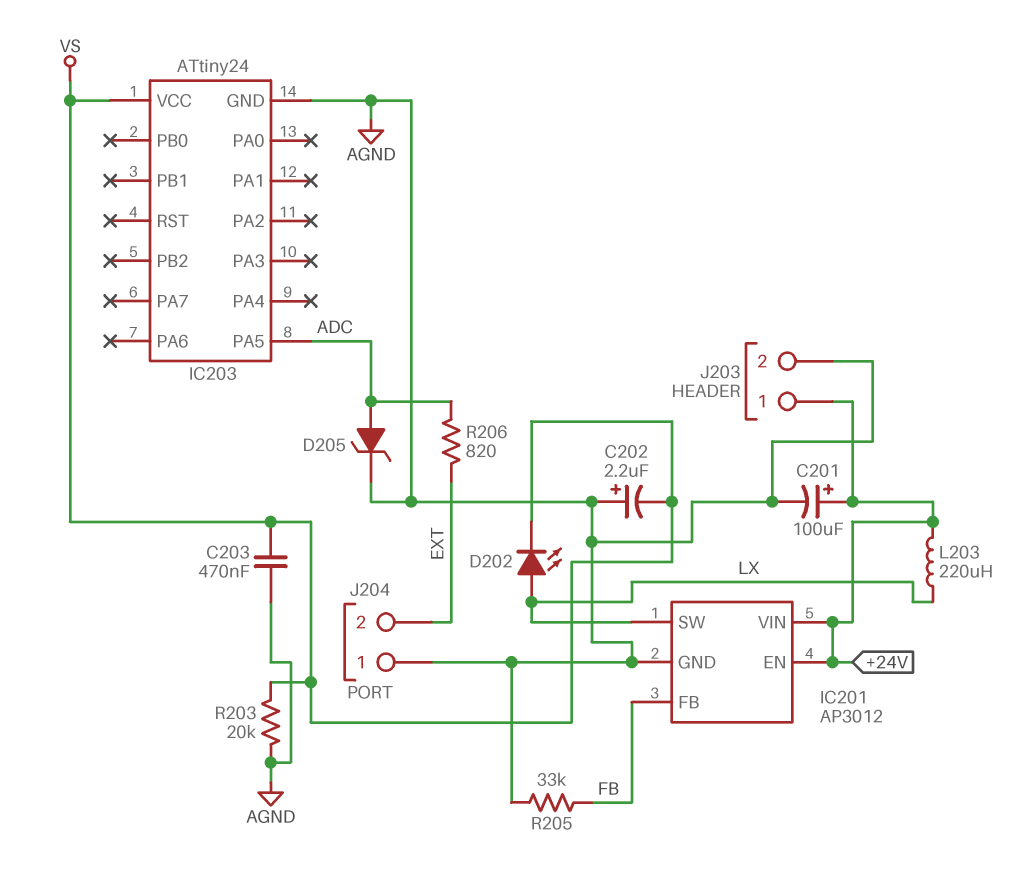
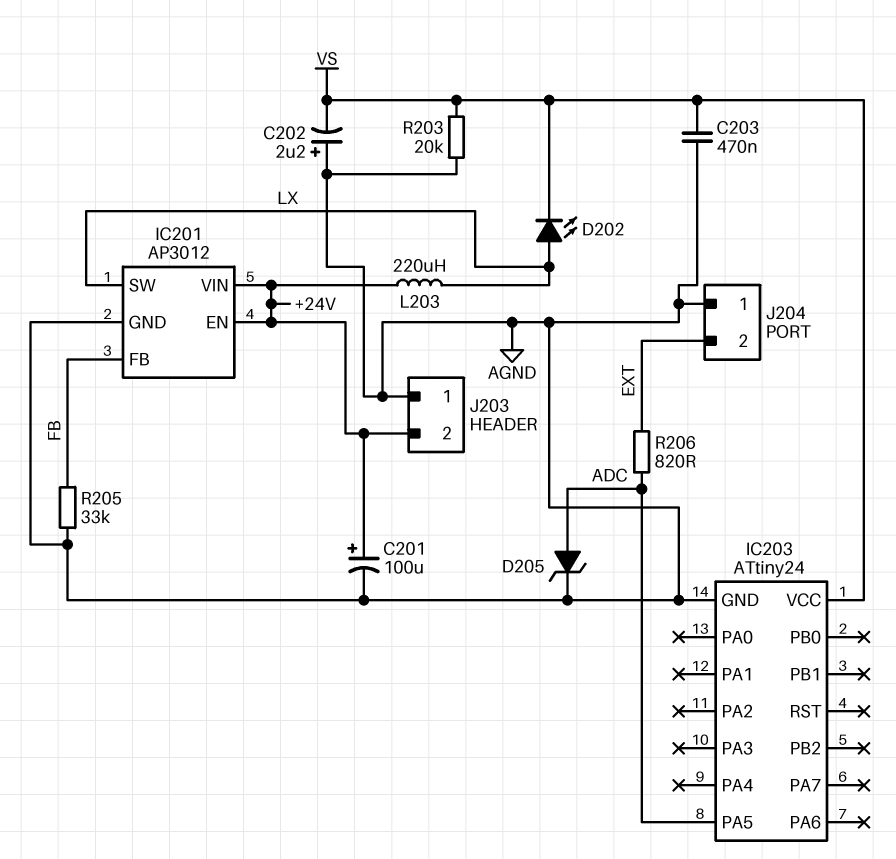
J203 pin 1: +24V -> AGND
J203 pin 2: AGND -> +24V

